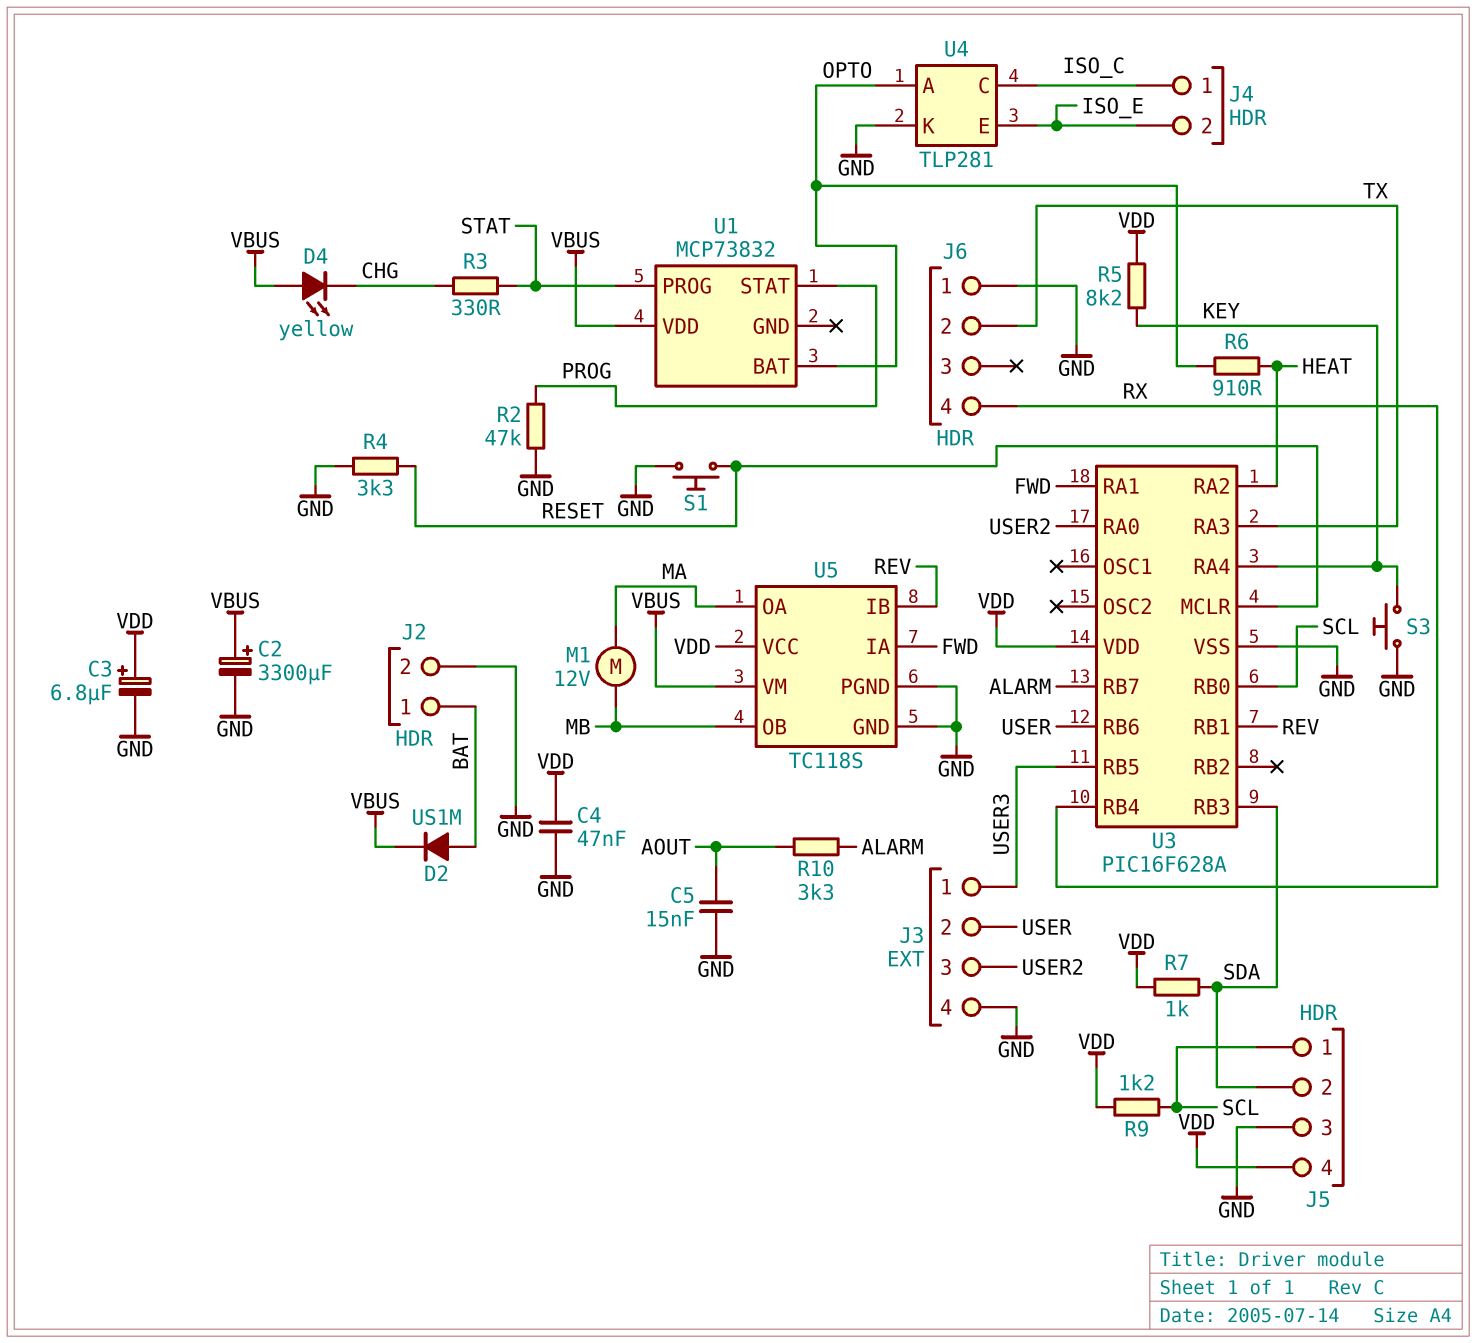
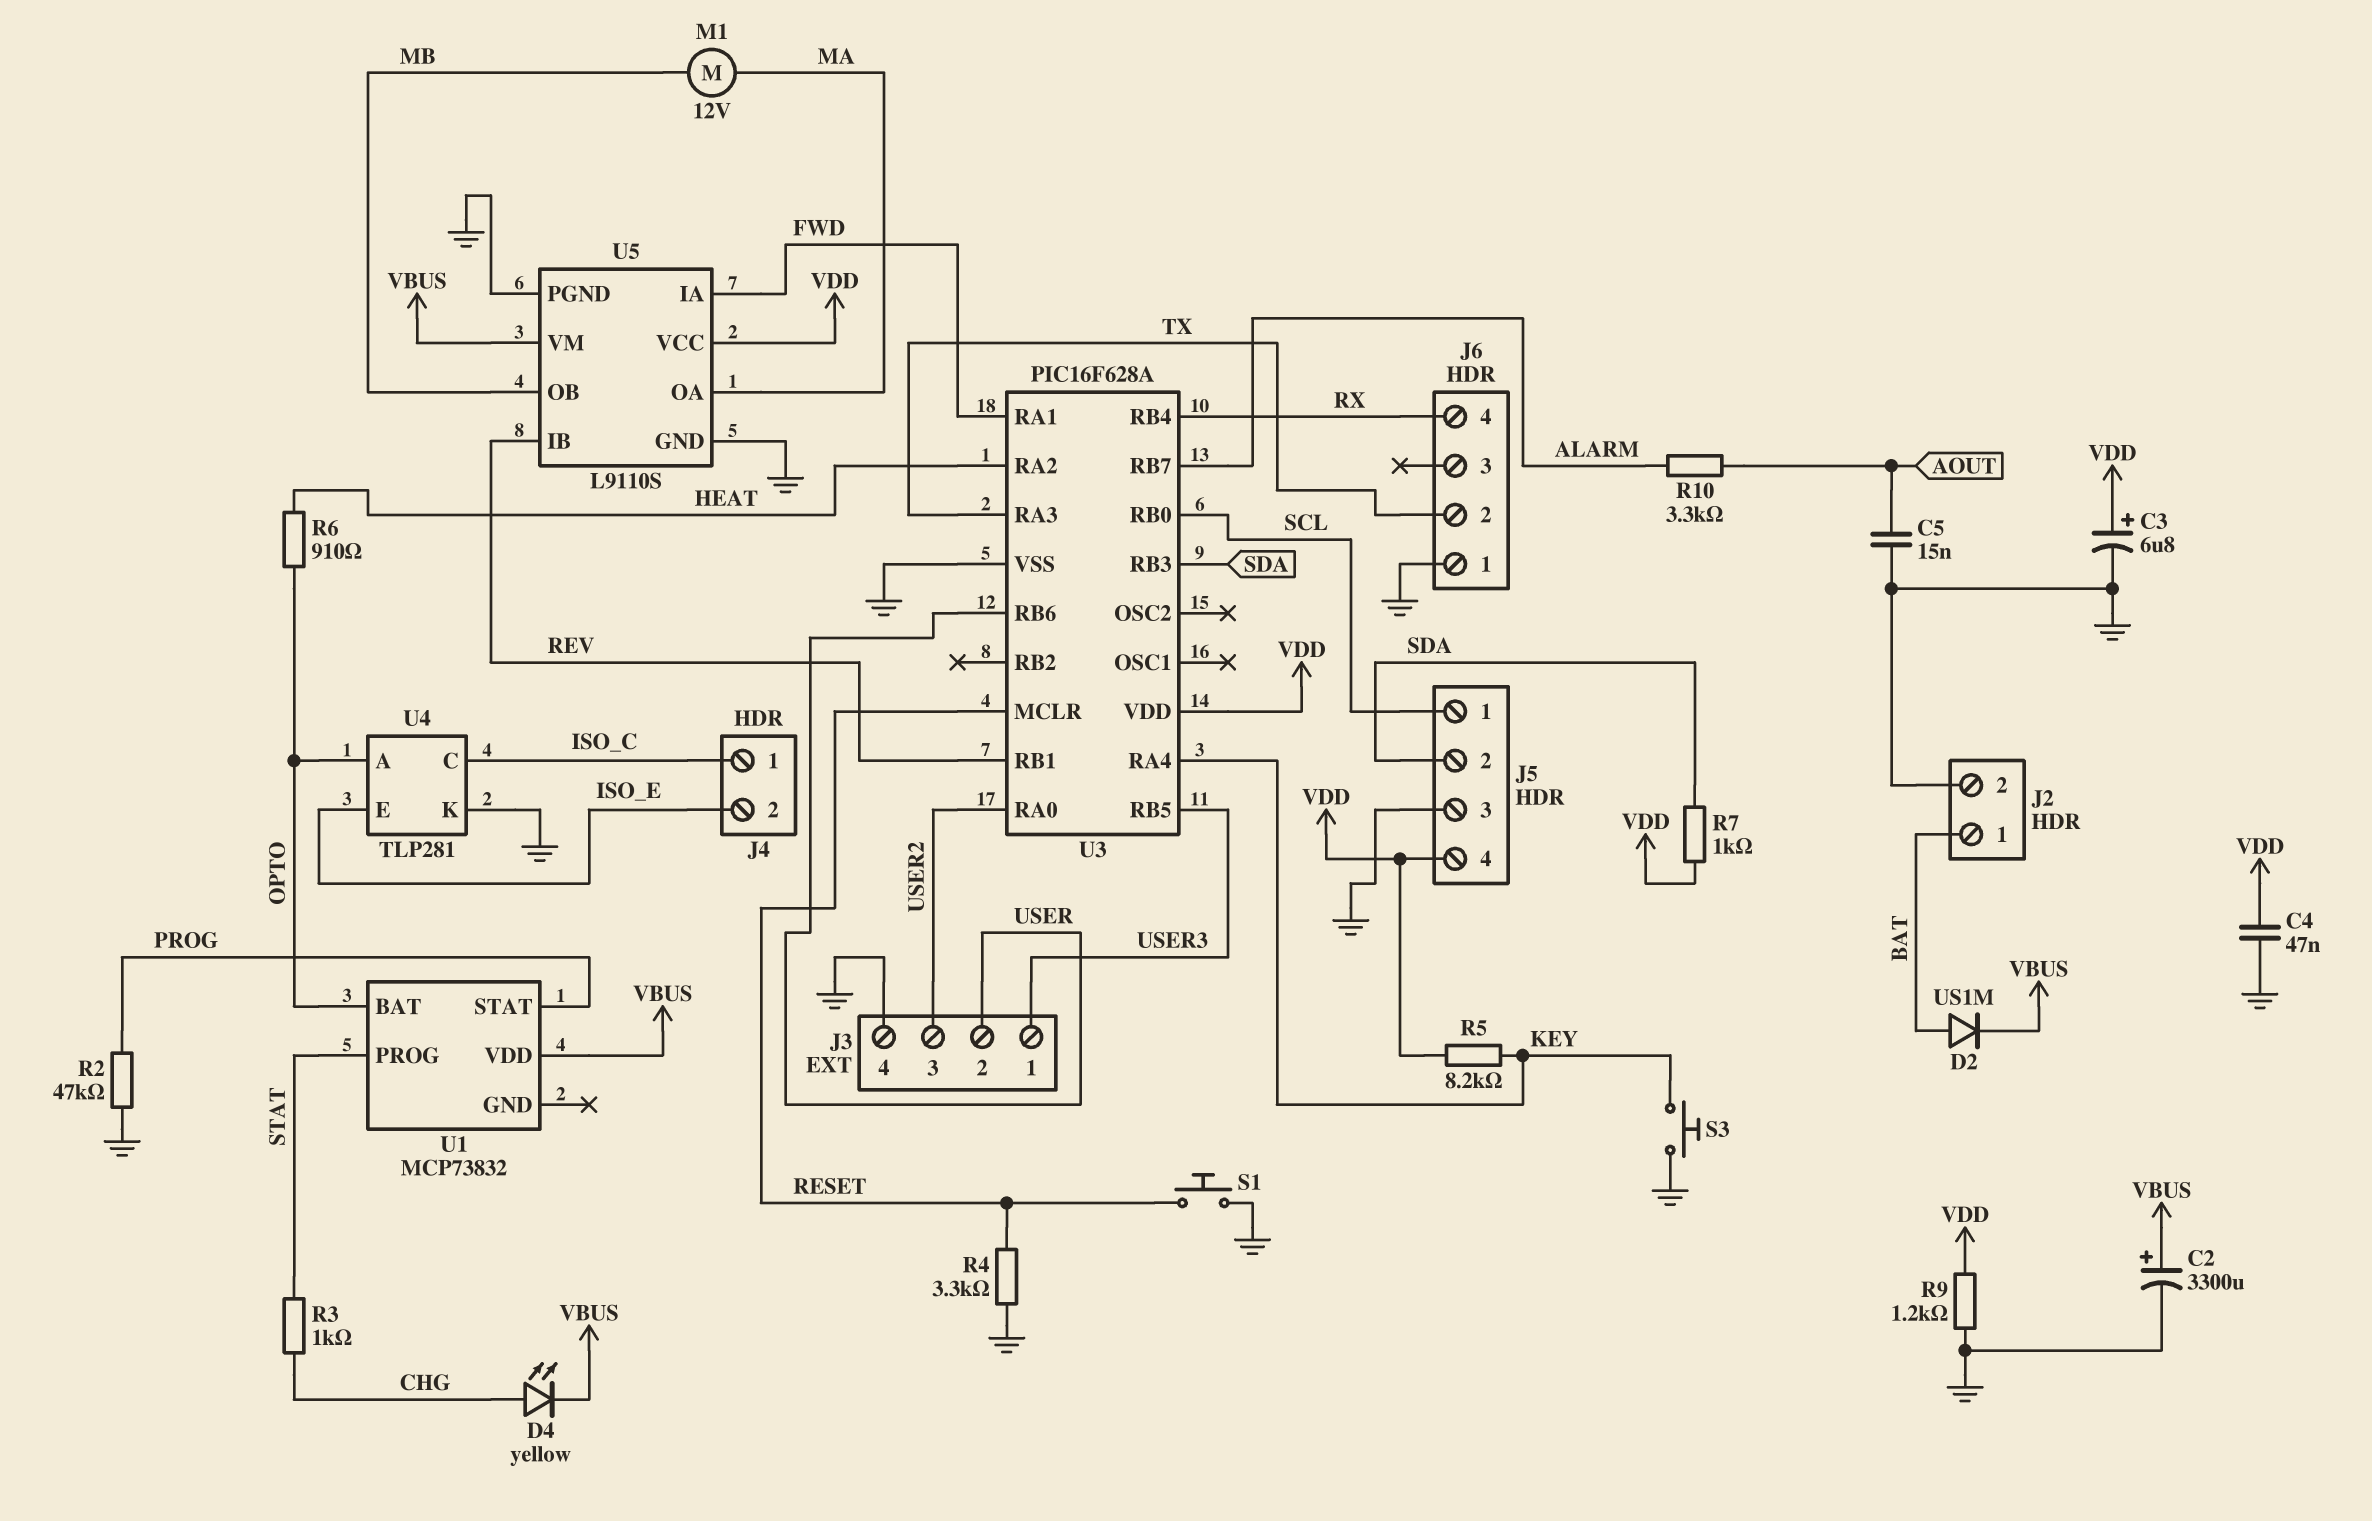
D4: LED yellow (A VBUS, K CHG) -> LED yellow (A CHG, K VBUS)
R3: 330 (CHG, STAT) -> 1k (CHG, STAT)
R9: 1.2k (SCL, VDD) -> 1.2k (GND, VDD)
U5: TC118S -> L9110S

